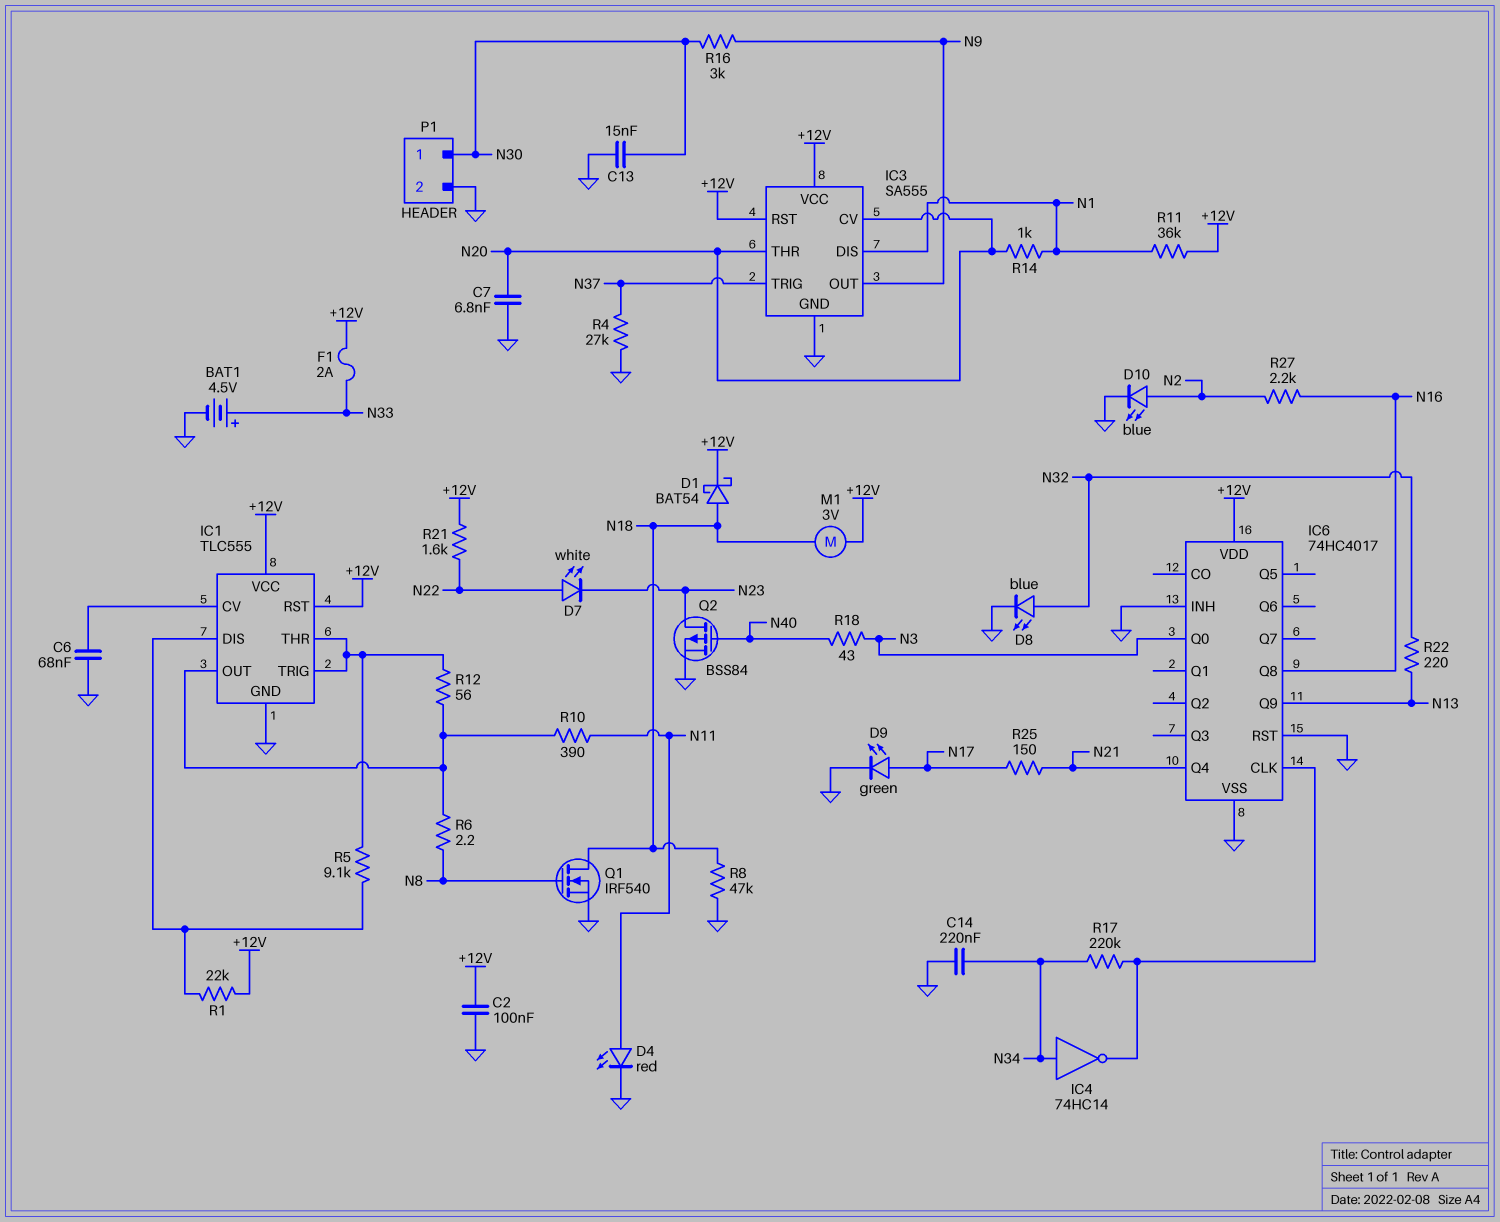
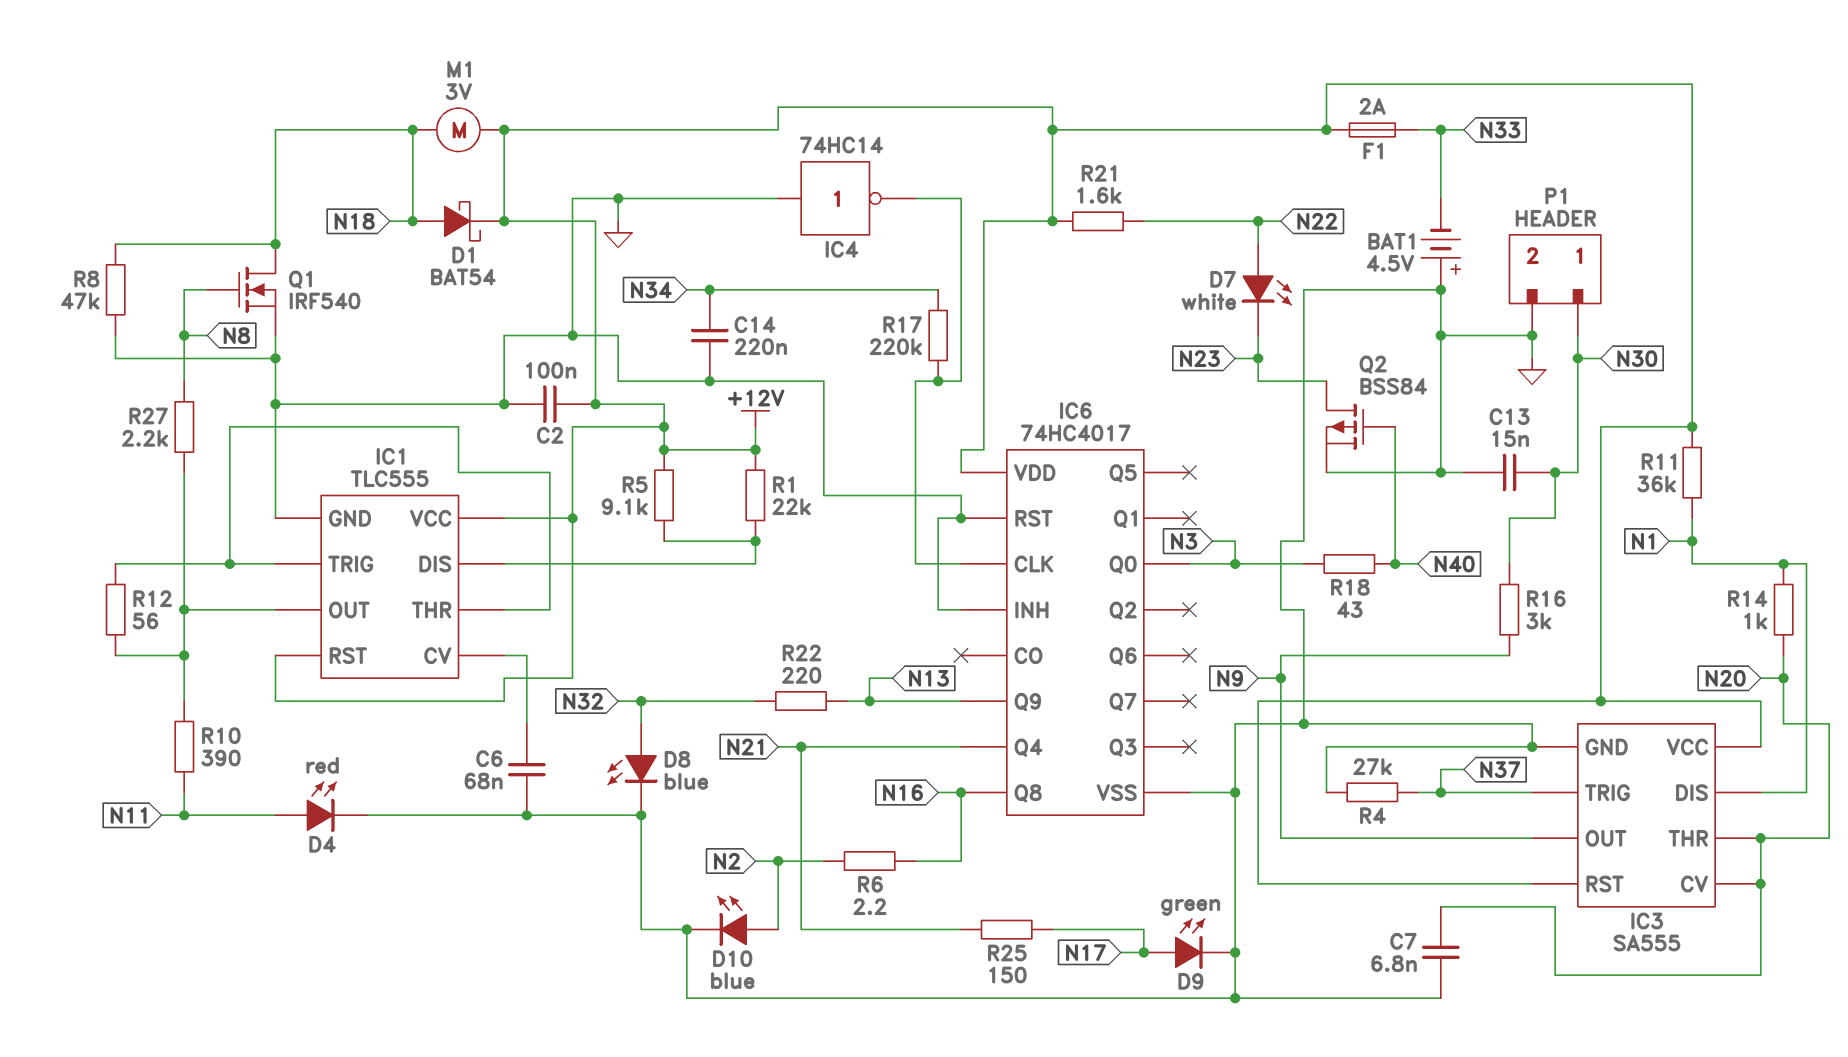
BAT1: 4.5V (plus N33, minus GND) -> 4.5V (plus GND, minus N33)
IC4: NOT 74HC14 (in N34, out IC6/CLK) -> NOT 74HC14 (in GND, out IC6/CLK)
R5: 9.1k (IC1/DIS, IC1/THR) -> 9.1k (+12V, IC1/DIS)
R6: 2.2 (IC1/OUT, N8) -> 2.2 (N2, N16)
R27: 2.2k (N2, N16) -> 2.2k (IC1/OUT, N8)

